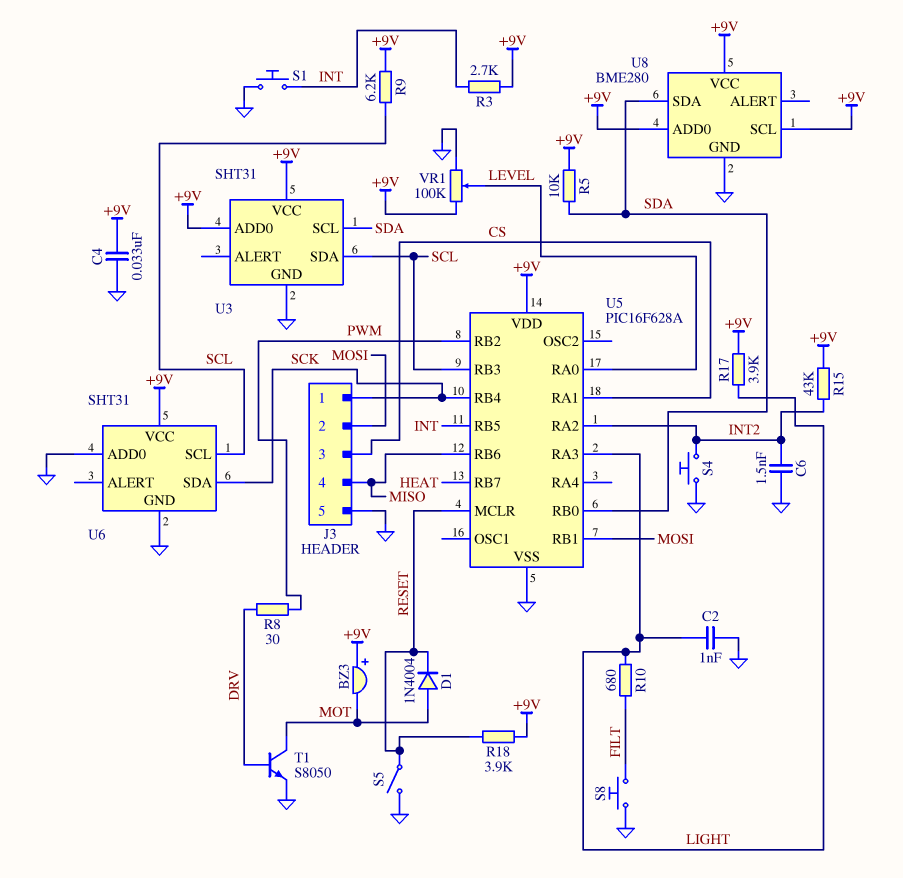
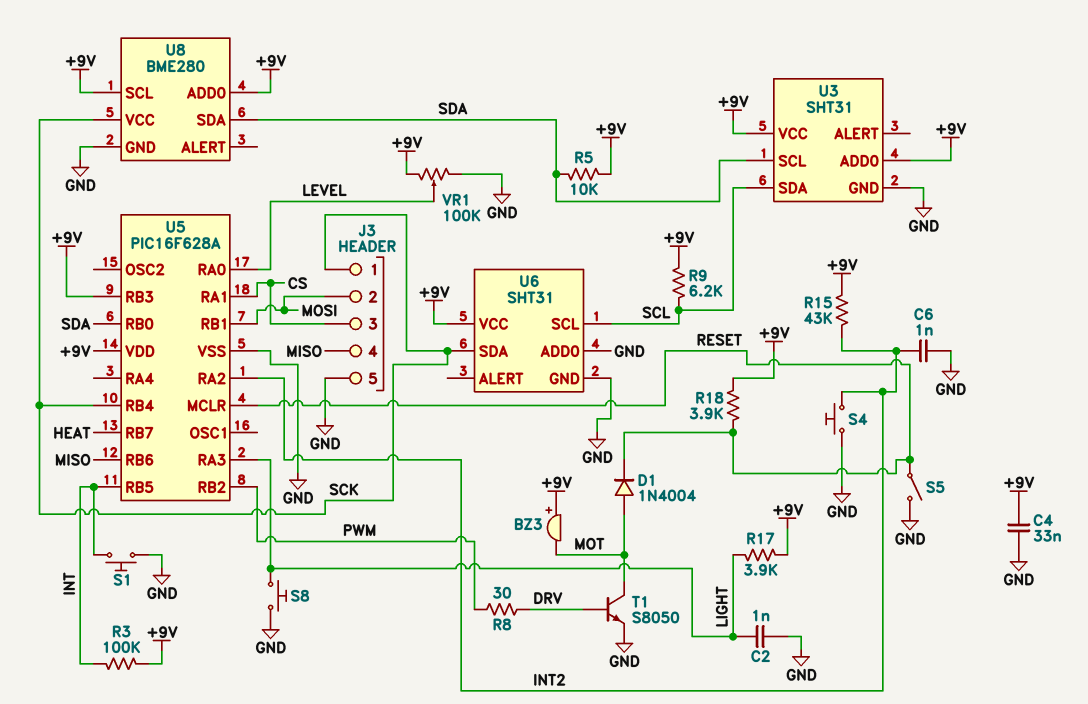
C6: 1.5nF (GND, INT2) -> 1nF (GND, INT2)
R3: 2.7k (+9V, INT) -> 100k (+9V, INT)
R10: 680 (FILT, LIGHT) -> none
S8: button (FILT, GND) -> button (GND, LIGHT)
U5 pin RB3: SCL -> +9V
U8 pin VCC: +9V -> SCK

